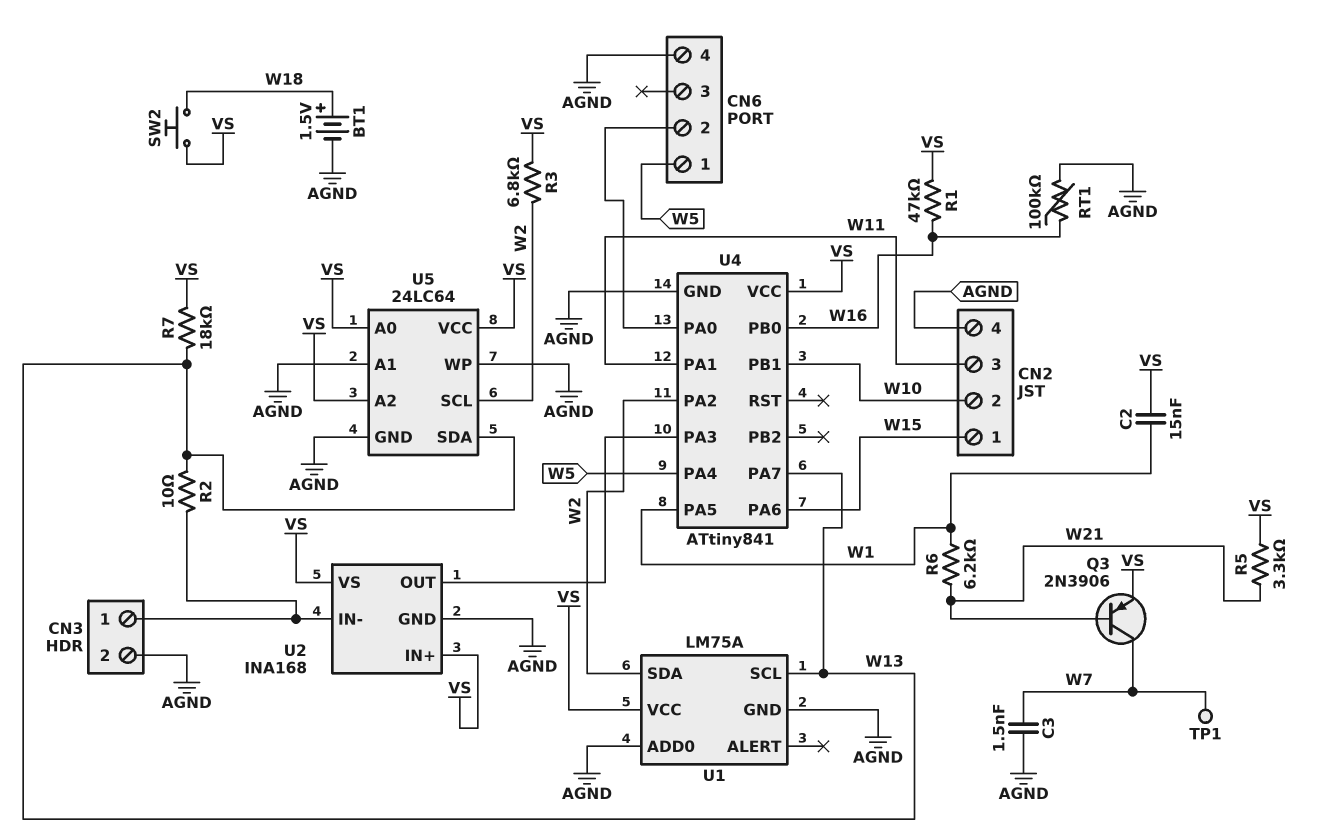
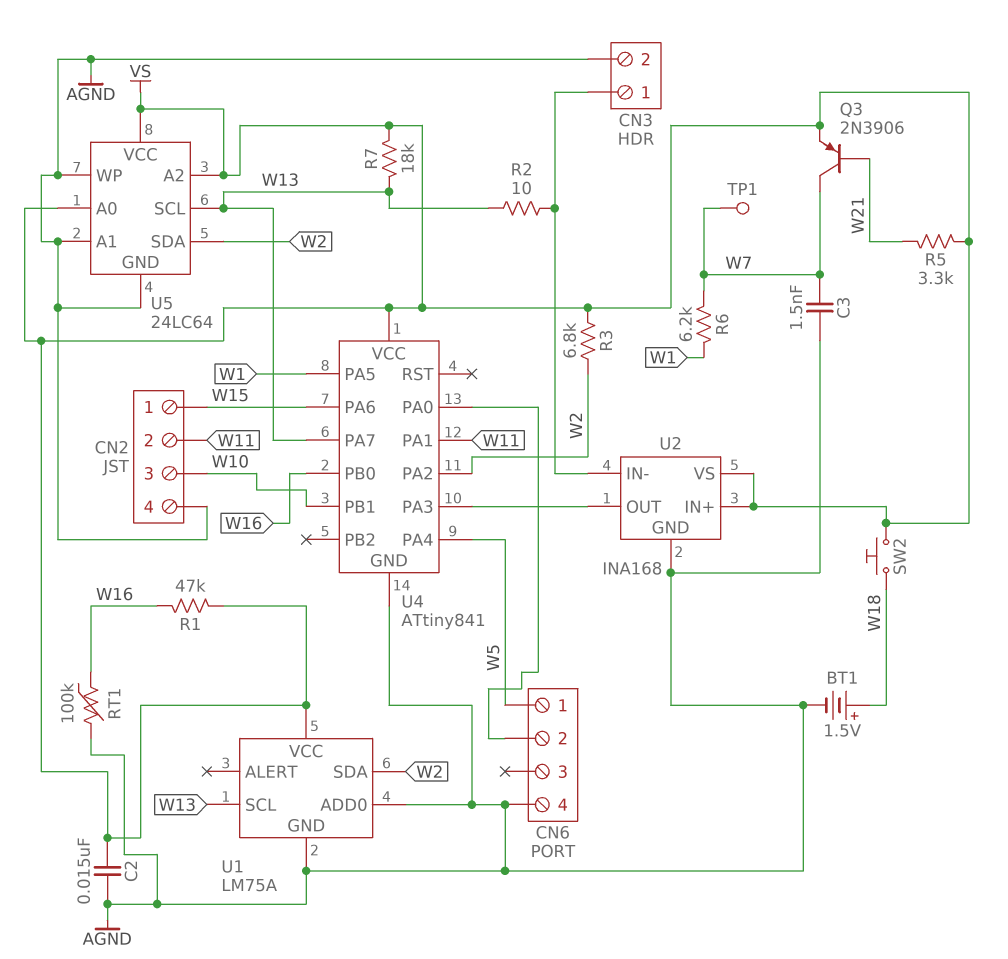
C2: 15nF (VS, W1) -> 15nF (AGND, VS)
CN2 pin 2: W10 -> W11
CN2 pin 3: W11 -> W10
R6: 6.2k (W1, W21) -> 6.2k (W1, W7)
U5 pin SCL: W2 -> W13
U5 pin SDA: W13 -> W2

